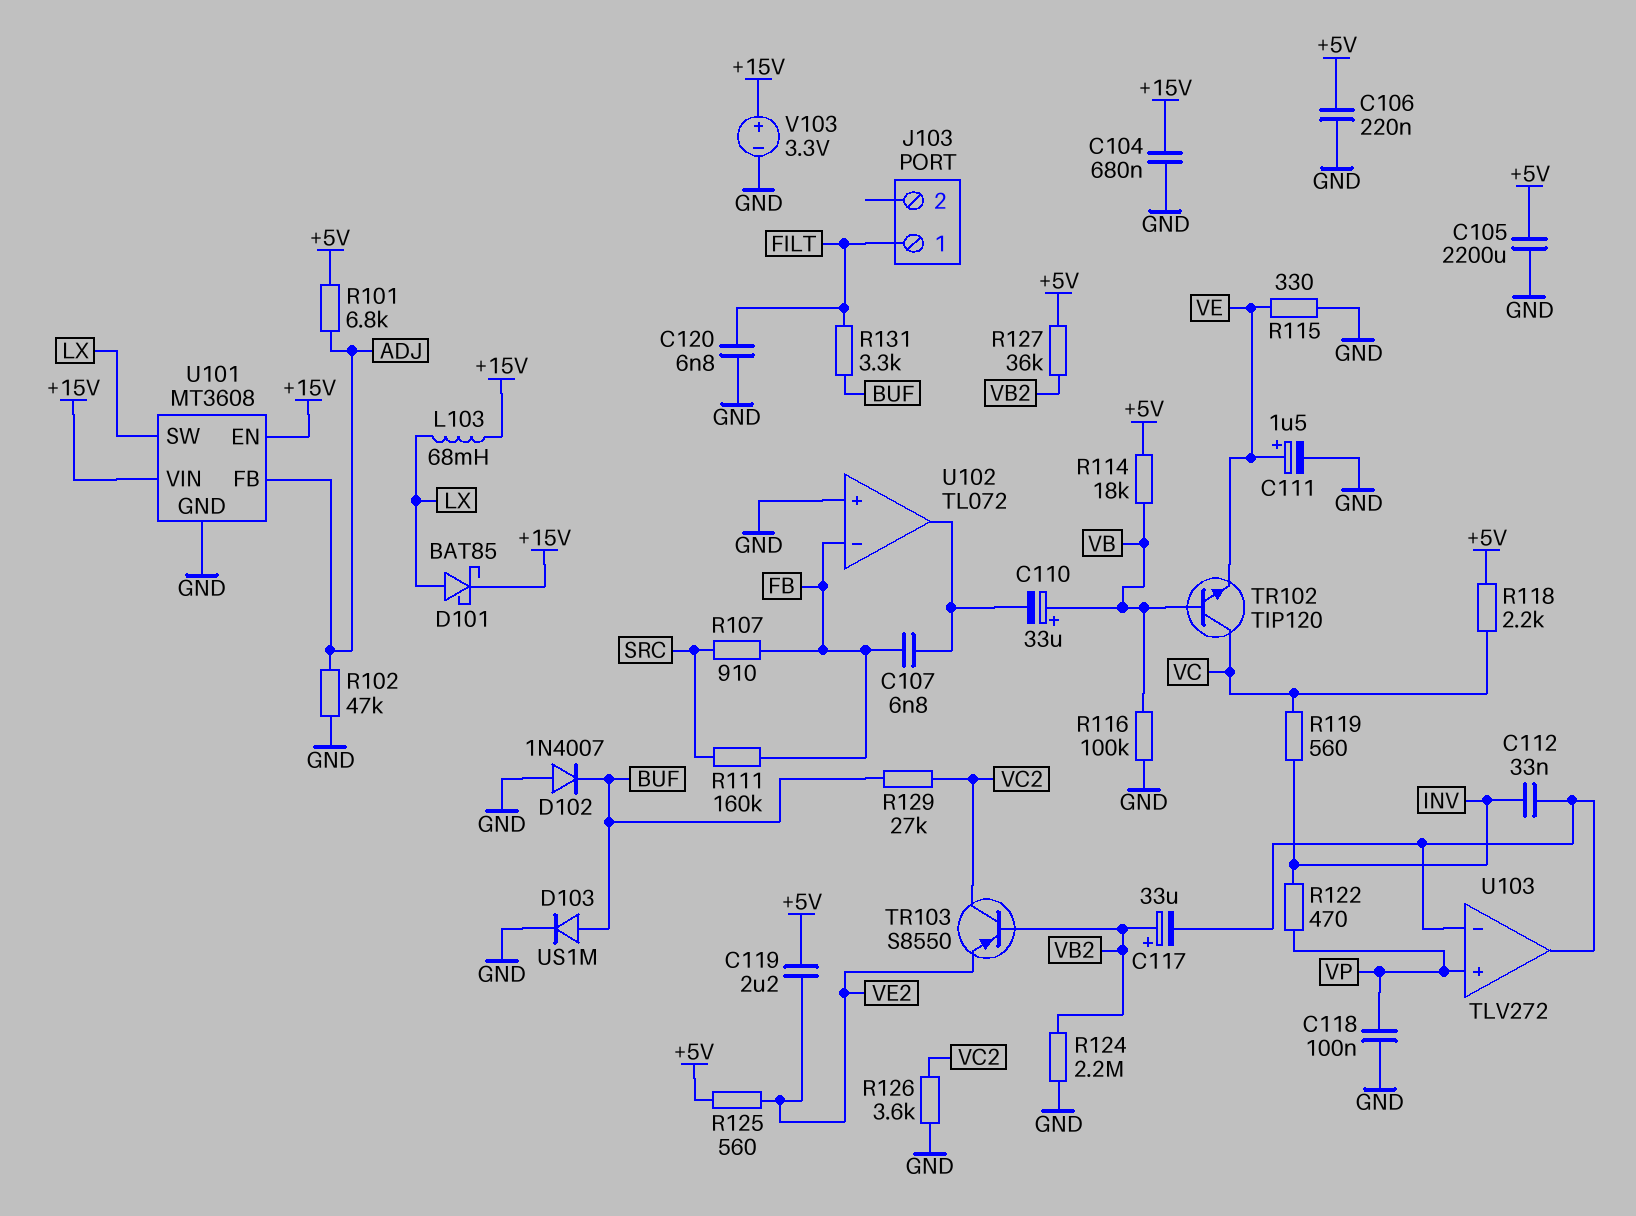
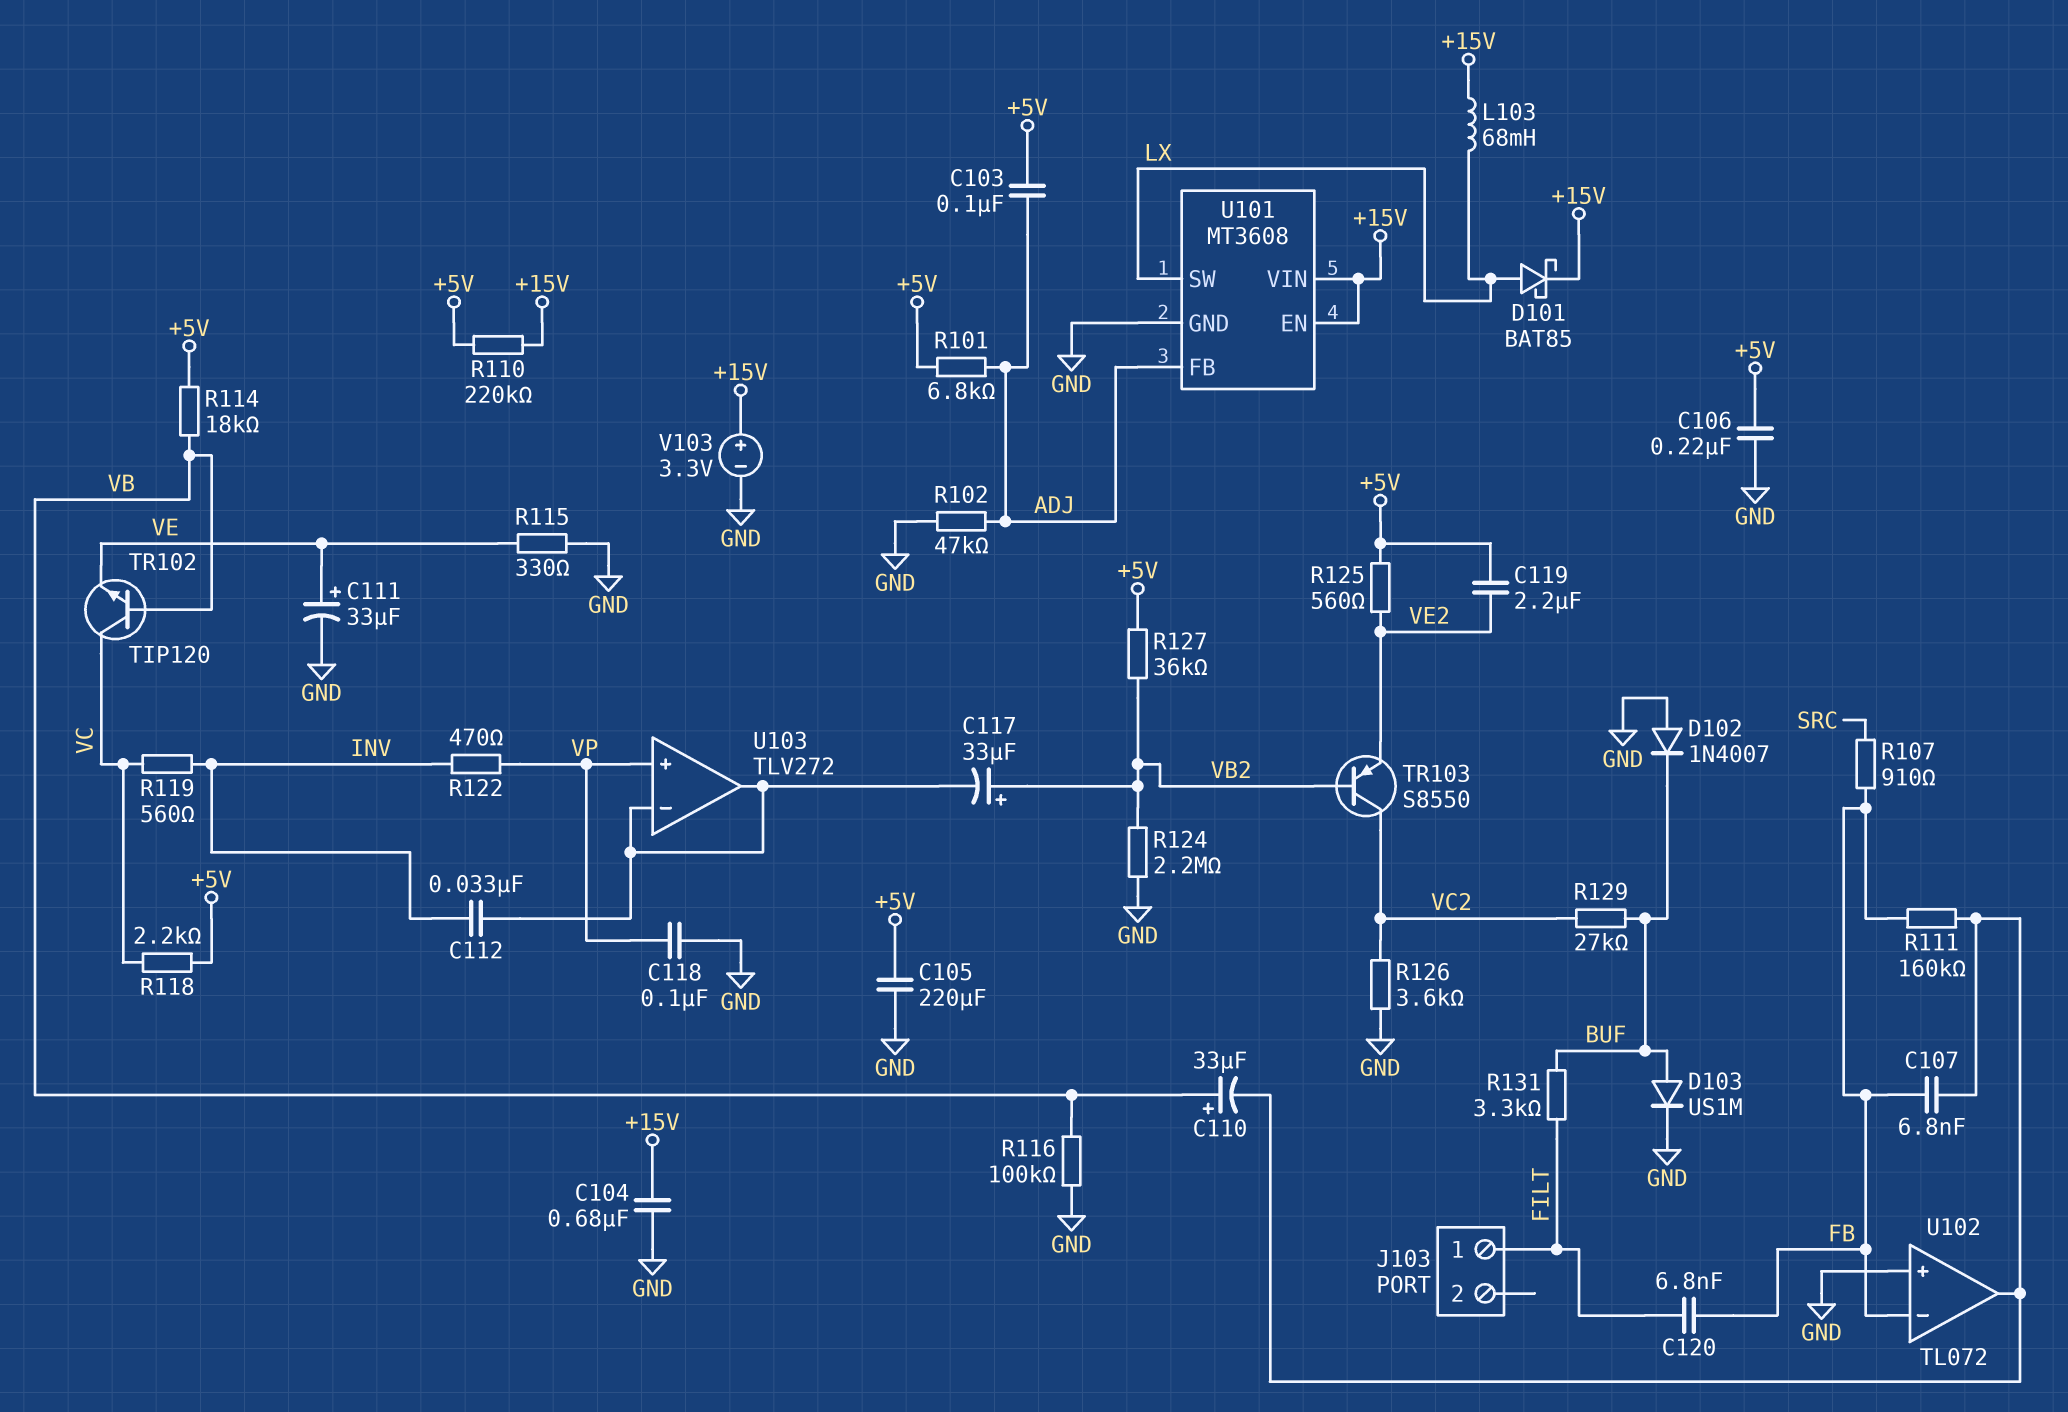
C103: none -> 100nF (+5V, ADJ)
C105: 2200uF (+5V, GND) -> 220uF (+5V, GND)
C111: 1.5uF (plus VE, minus GND) -> 33uF (plus VE, minus GND)
C120: 6.8nF (FILT, GND) -> 6.8nF (FB, FILT)
R110: none -> 220k (+5V, +15V)
R111: 160k (FB, SRC) -> 160k (FB, U102/out)

